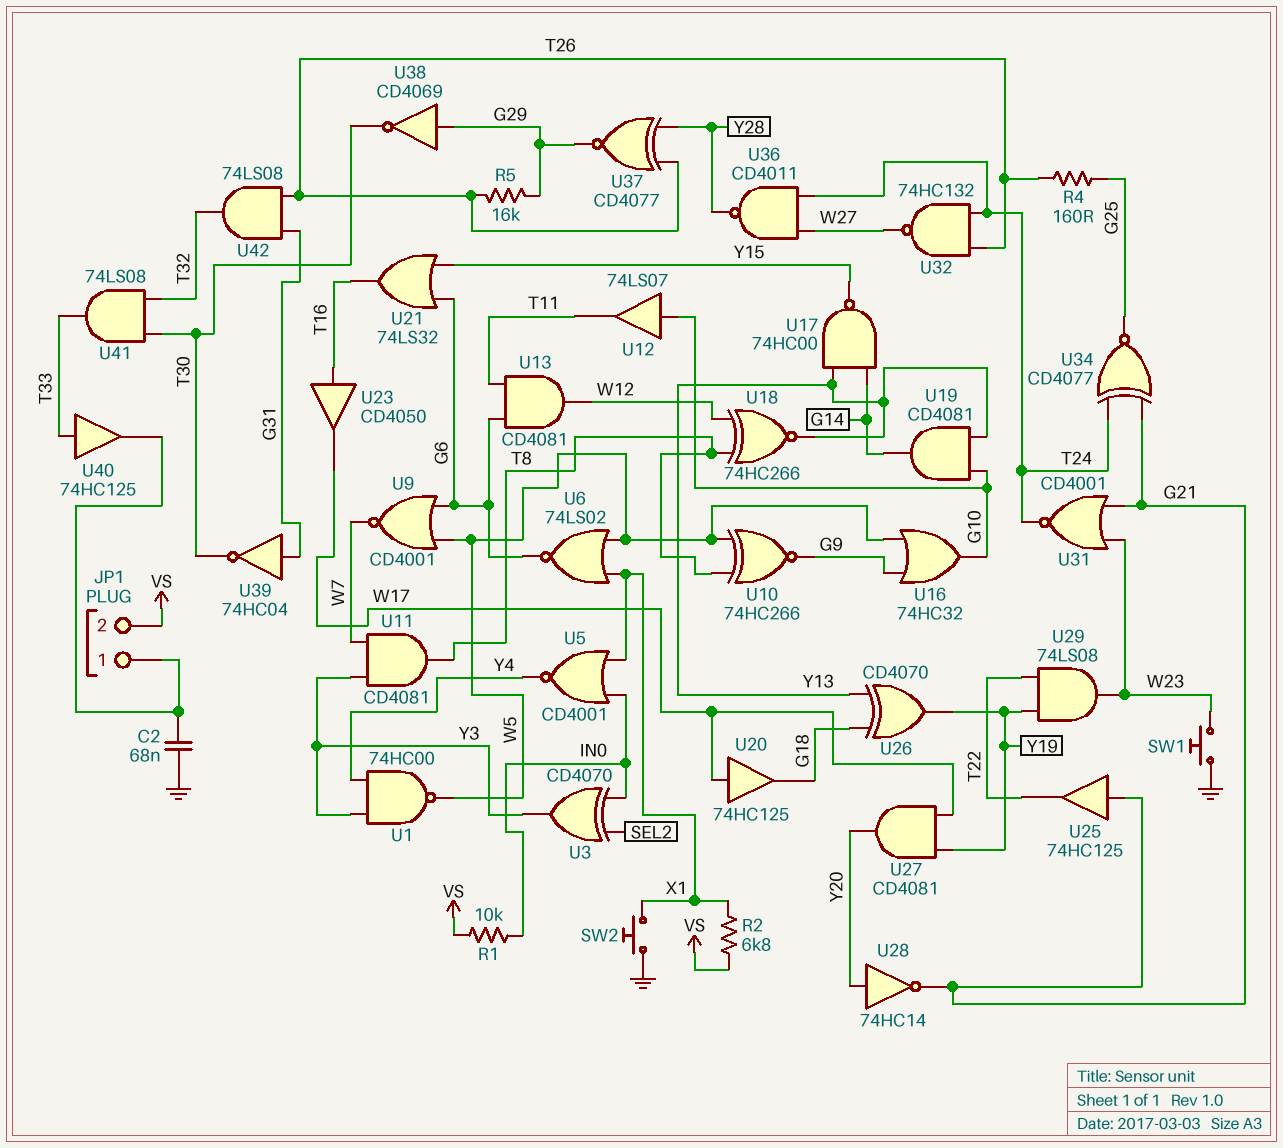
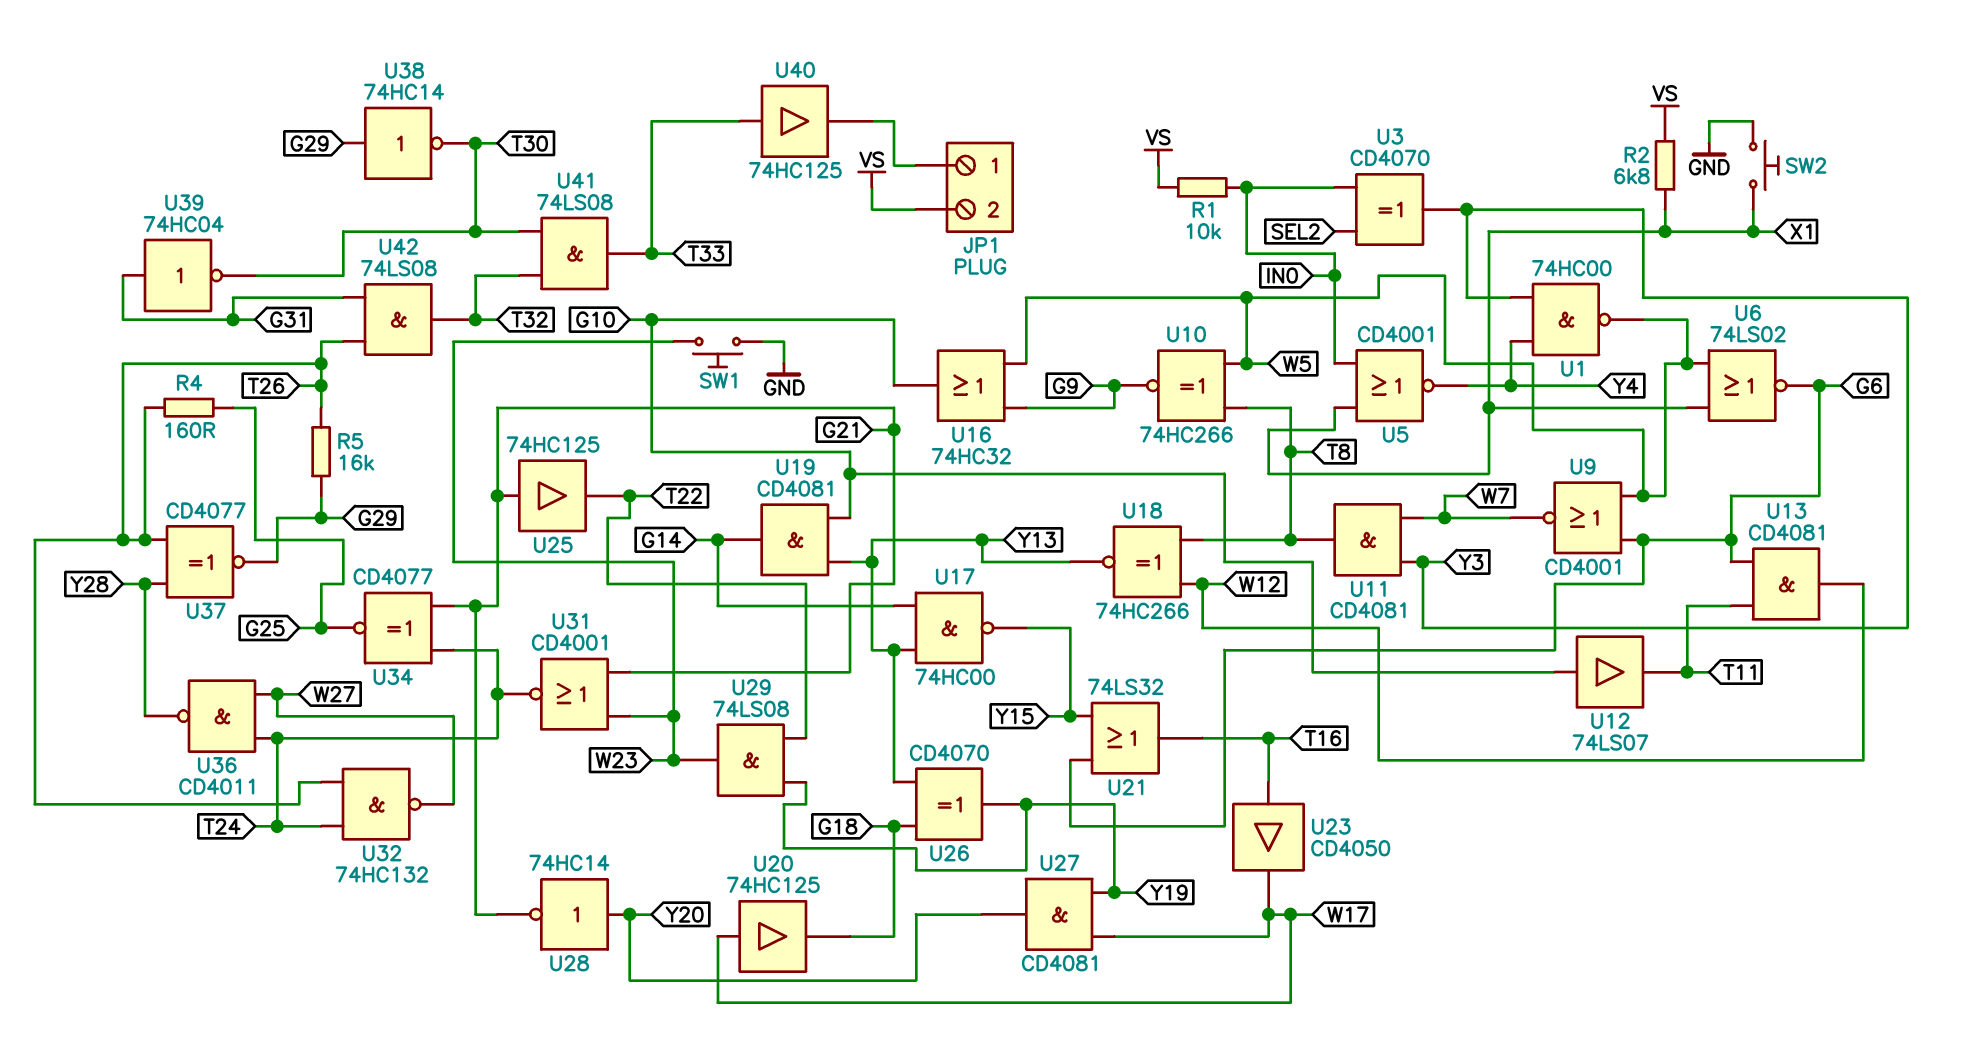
C2: 68nF (GND, JP1/1) -> none
U38: NOT CD4069 (in G29, out T30) -> NOT 74HC14 (in G29, out T30)

